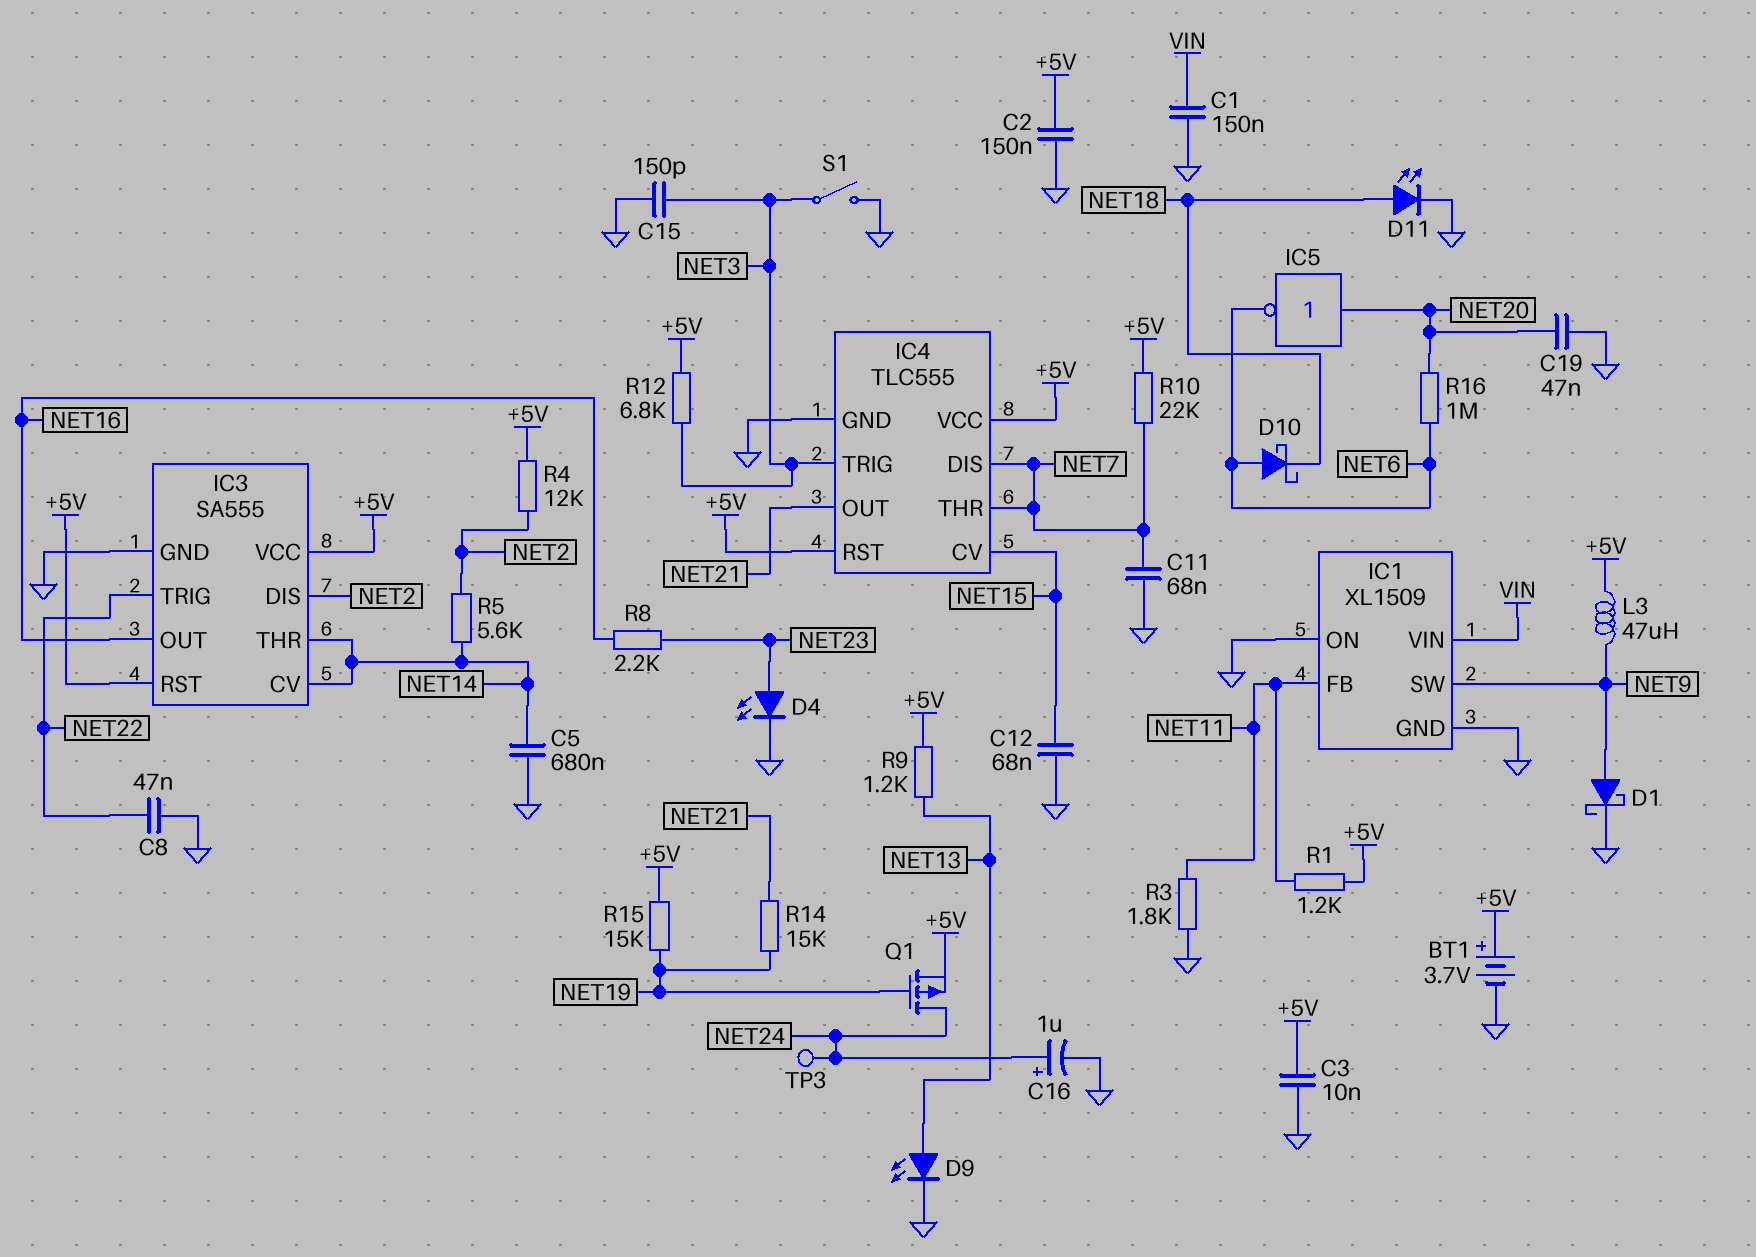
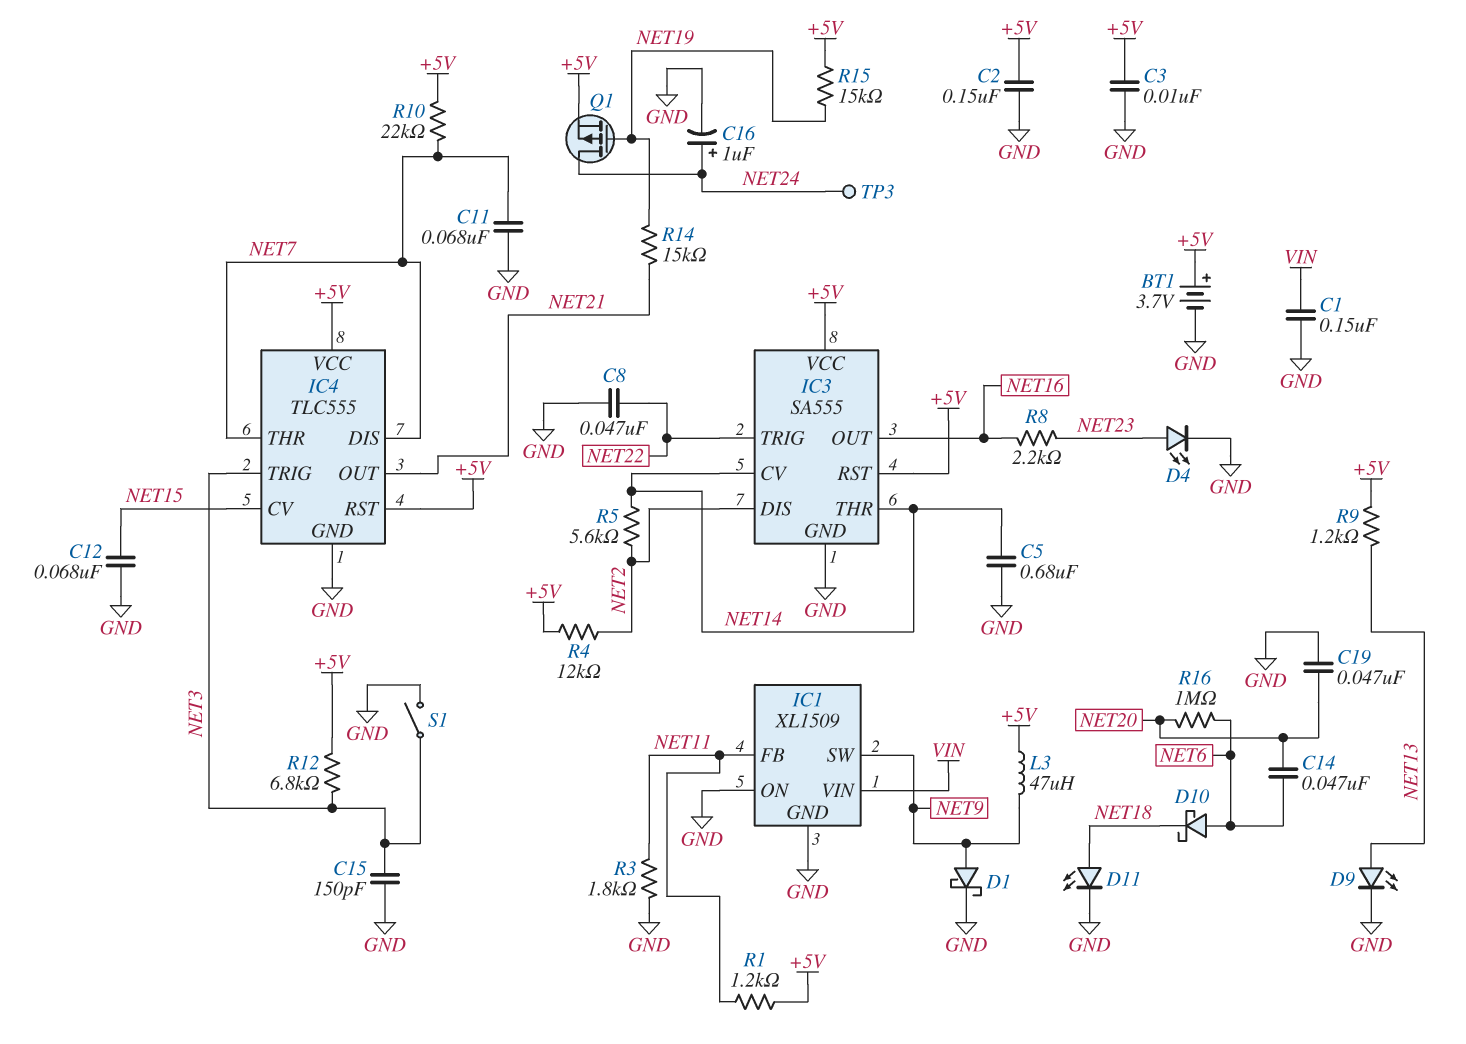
C14: none -> 47nF (NET6, NET20)
IC5: NOT (in NET20, out NET6) -> none

